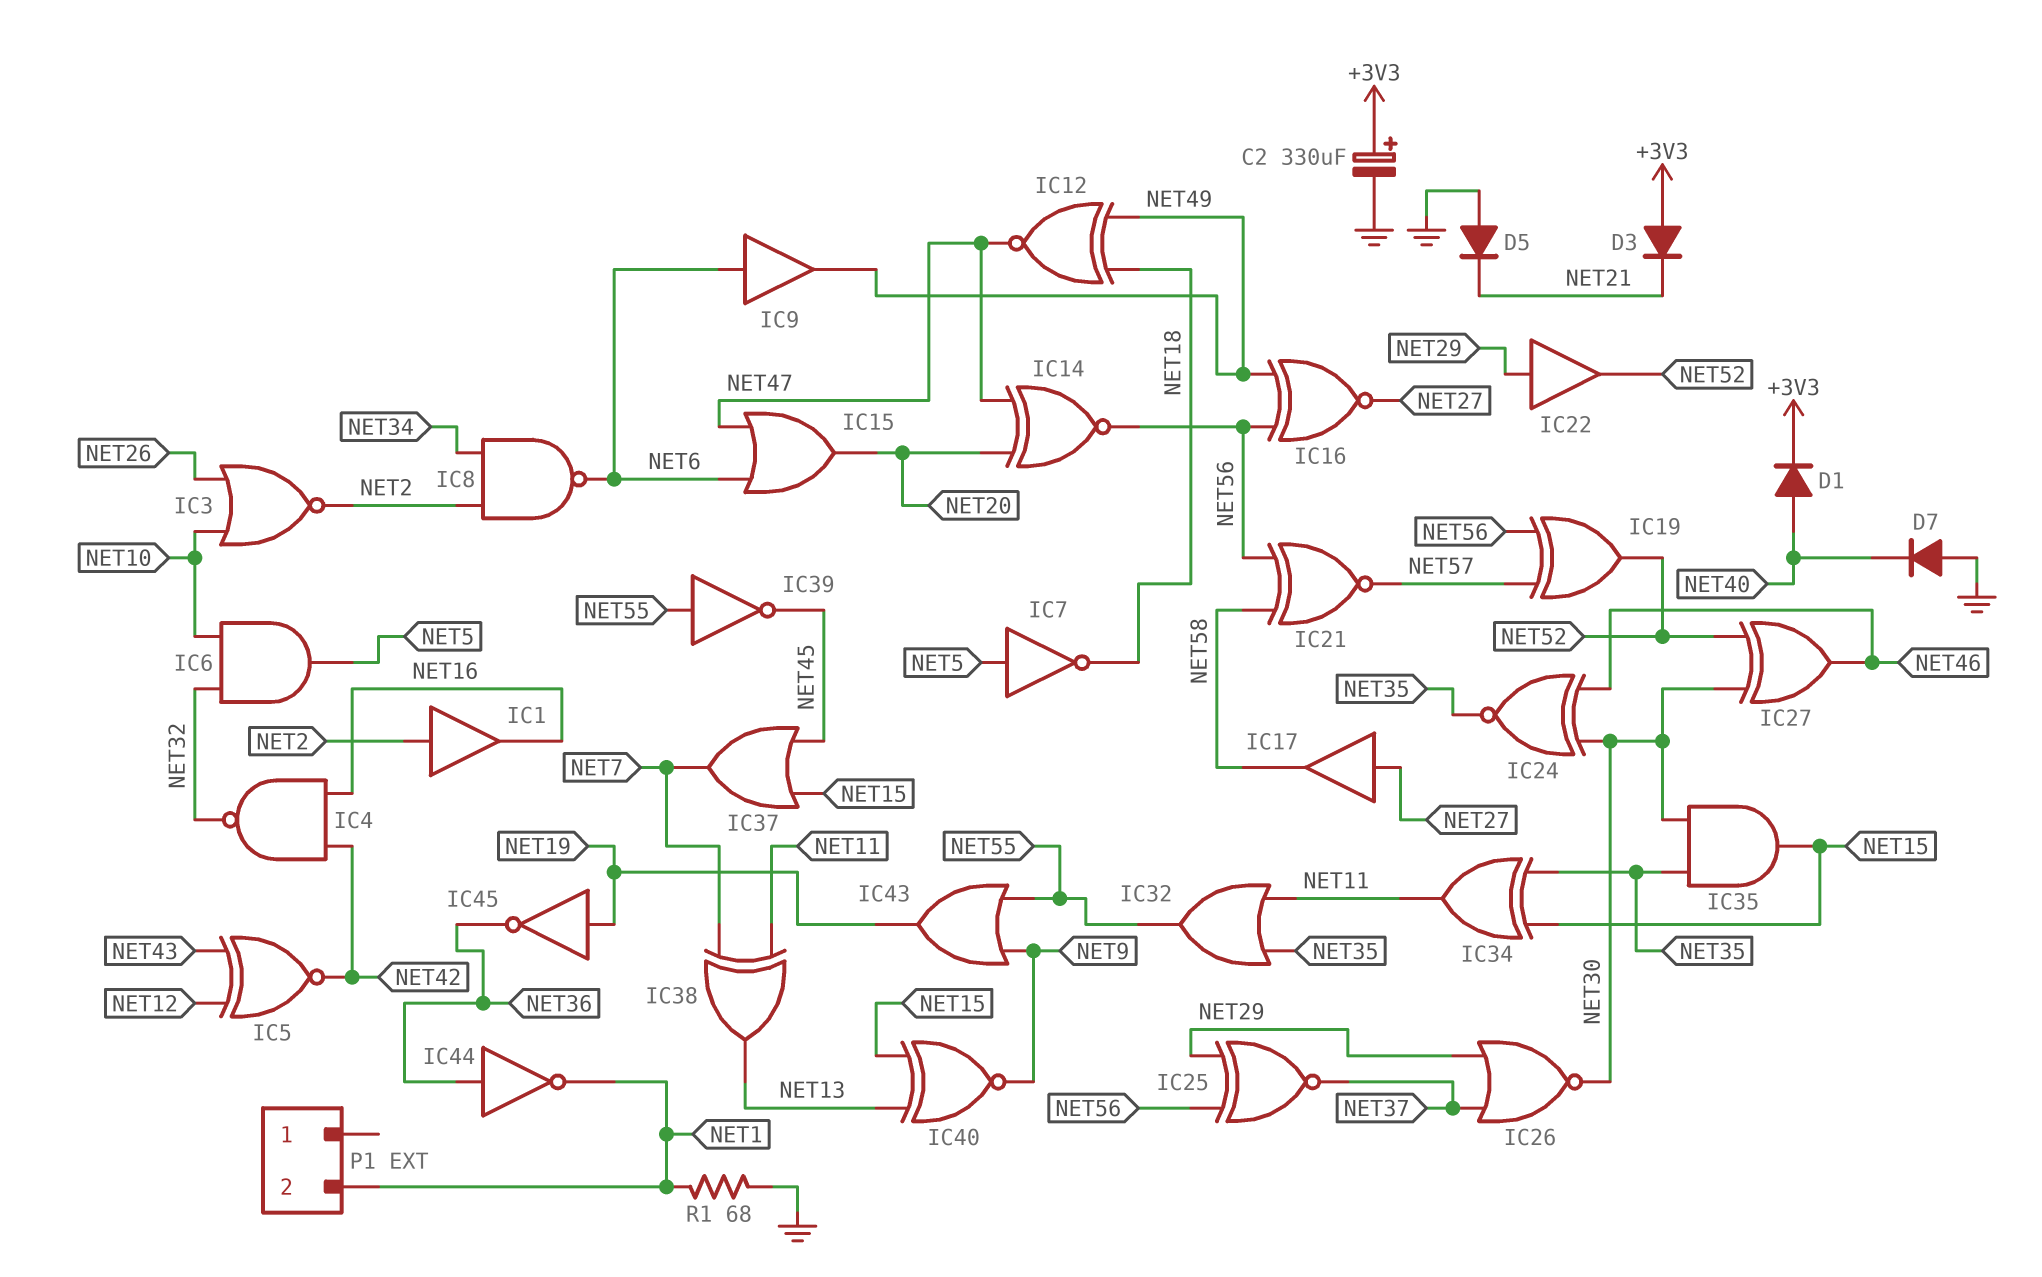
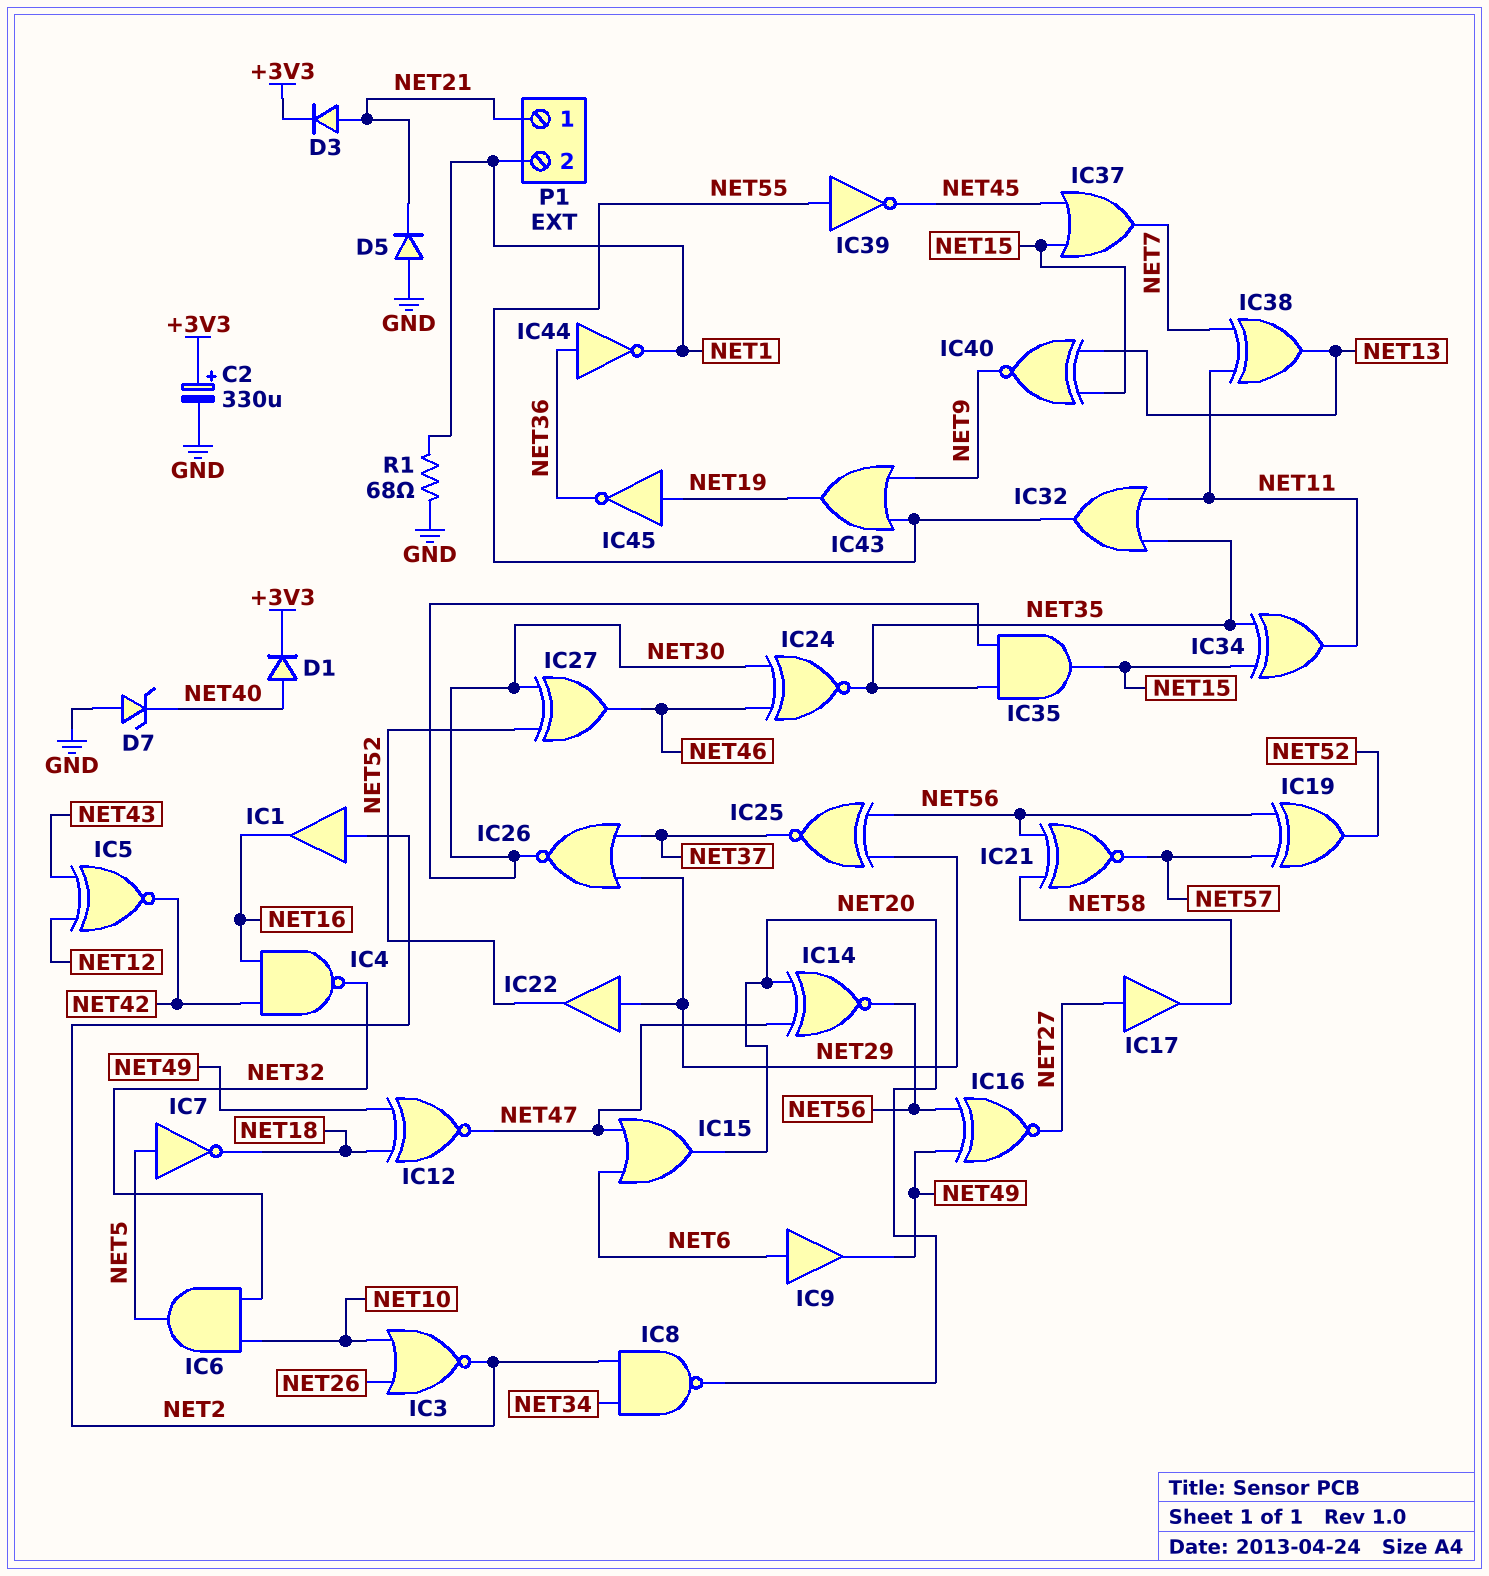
D3: diode (A +3V3, K NET21) -> diode (A NET21, K +3V3)
D7: diode (A GND, K NET40) -> zener (A GND, K NET40)
IC8: NAND (in NET2, in NET34, out NET6) -> NAND (in NET2, in NET34, out NET20)
P1 pin 1: none -> NET21

